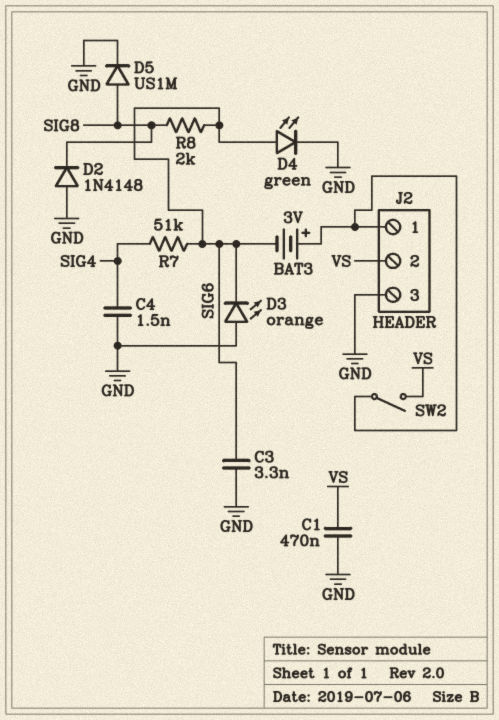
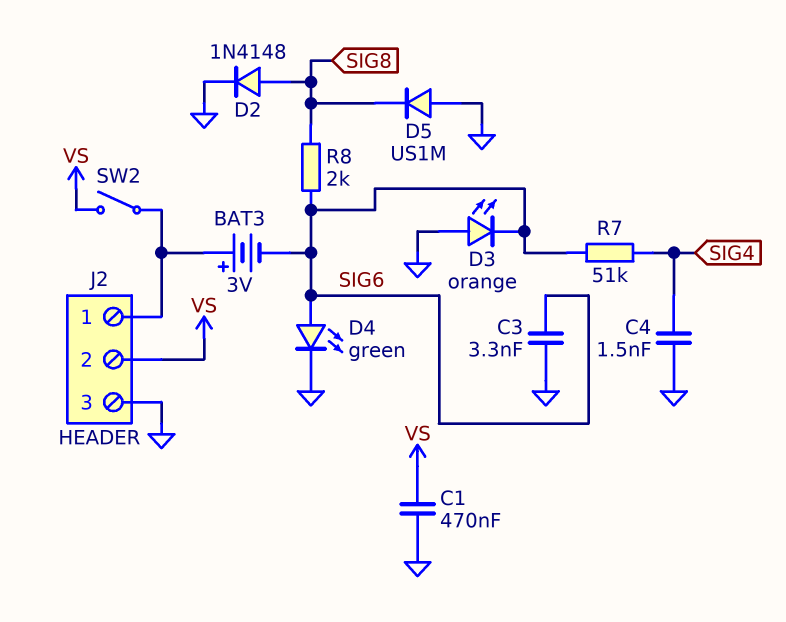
D2: diode 1N4148 (A GND, K SIG8) -> diode 1N4148 (A SIG8, K GND)
D5: diode US1M (A SIG8, K GND) -> diode US1M (A GND, K SIG8)

